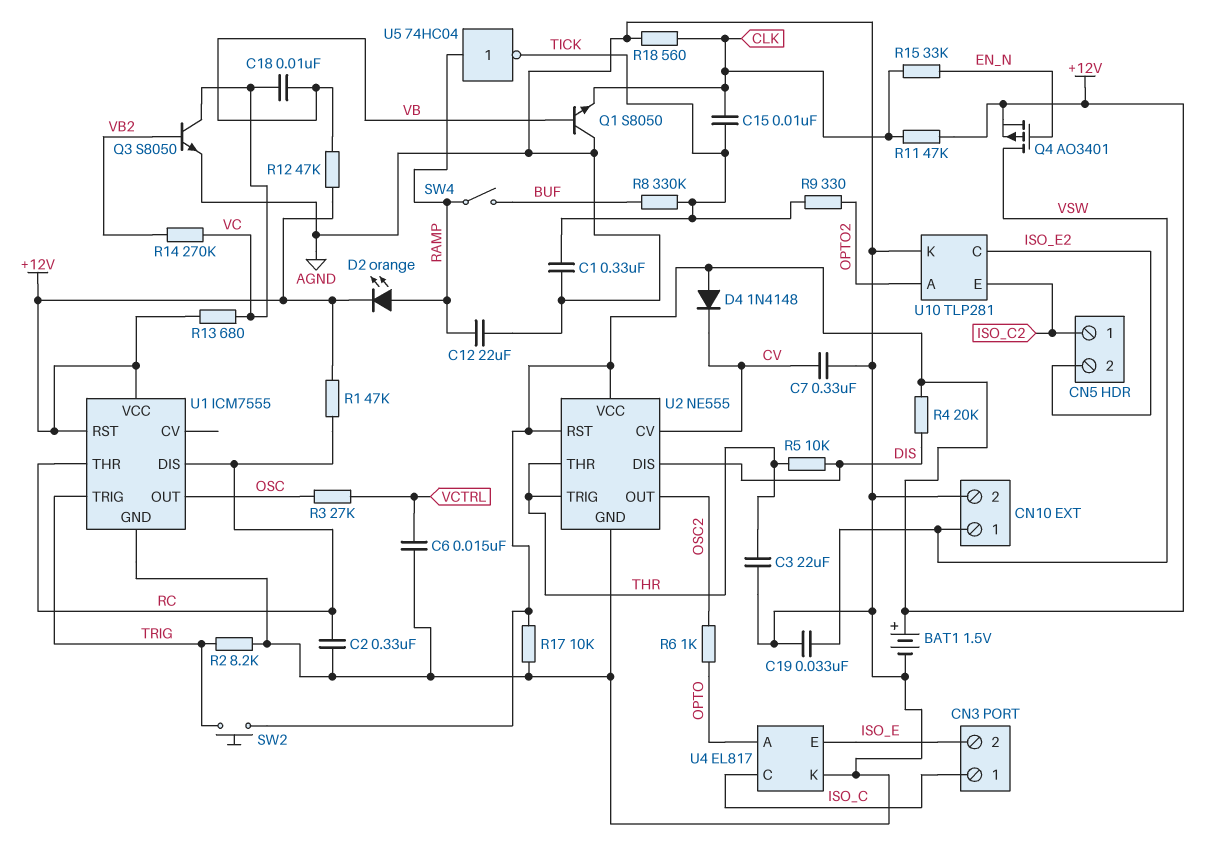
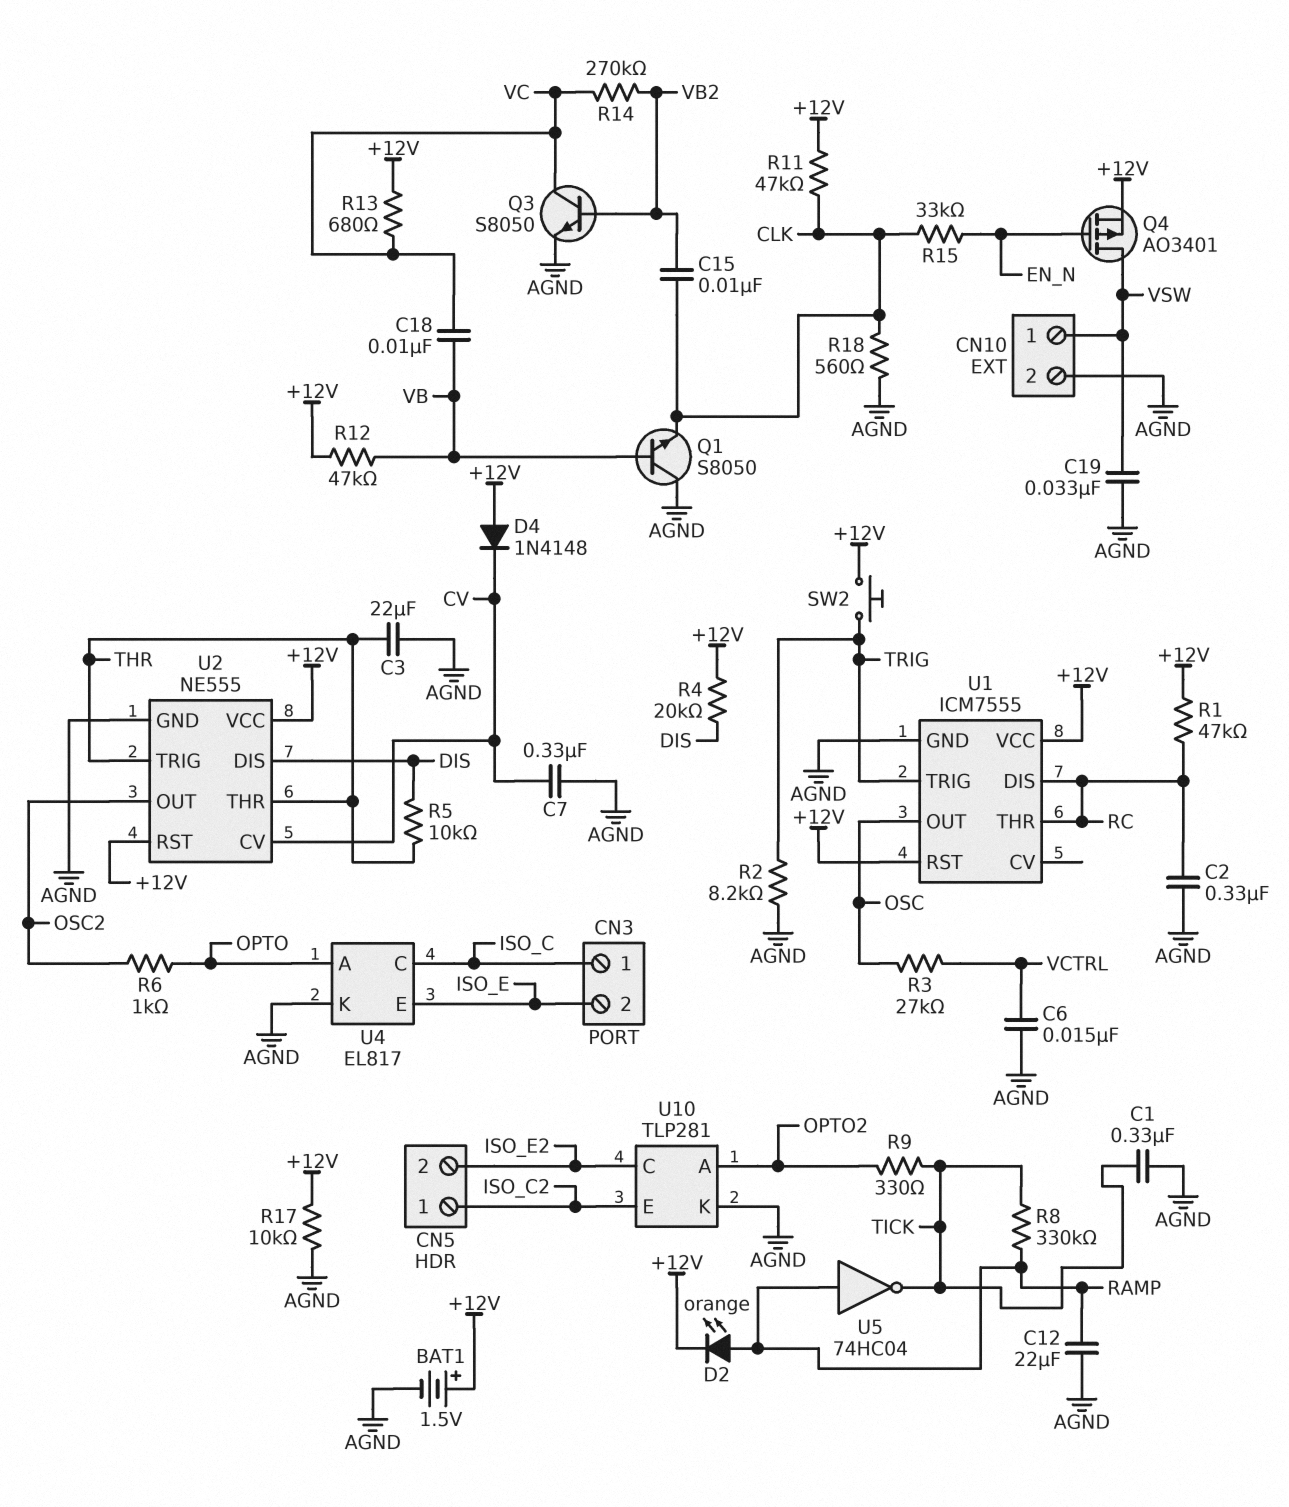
C15: 10nF (CLK, TICK) -> 10nF (CLK, VB2)
R8: 330k (BUF, TICK) -> 330k (RAMP, TICK)
SW4: switch (BUF, RAMP) -> none

